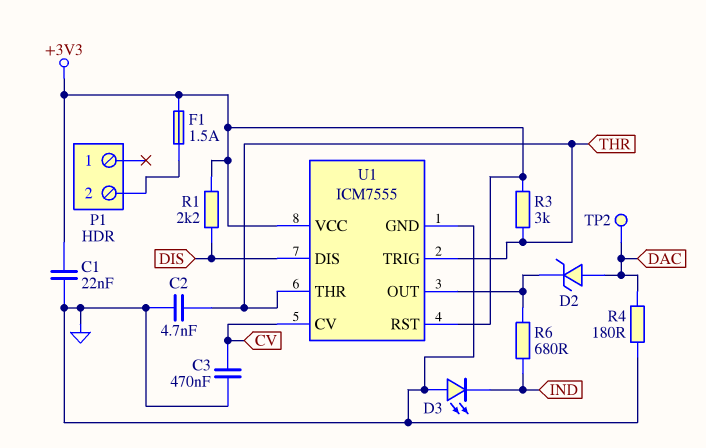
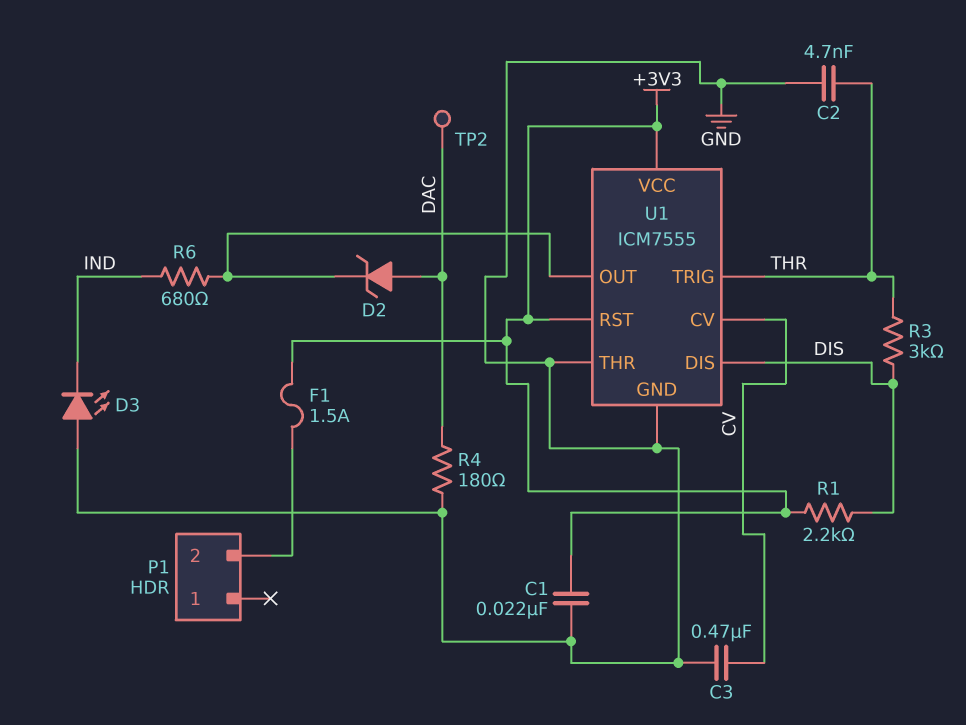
R3: 3k (+3V3, THR) -> 3k (DIS, THR)
U1 pin THR: THR -> GND

